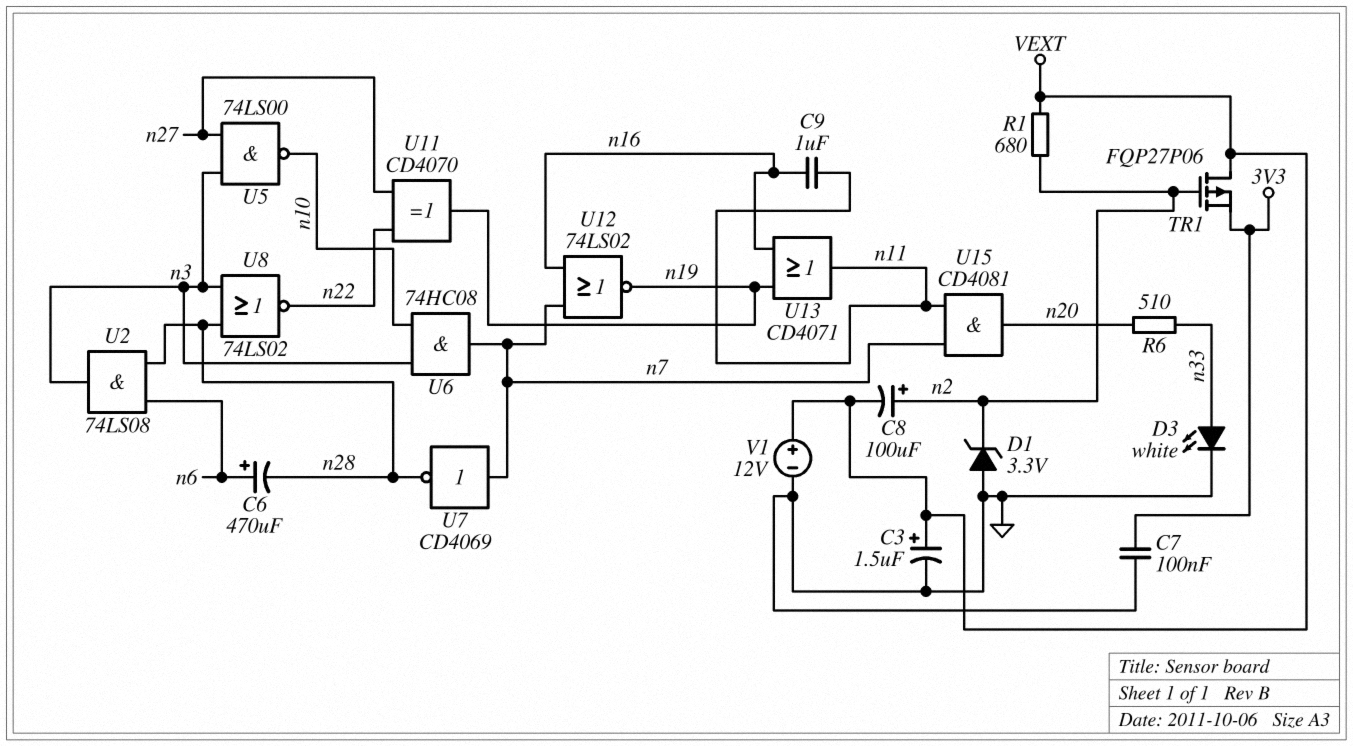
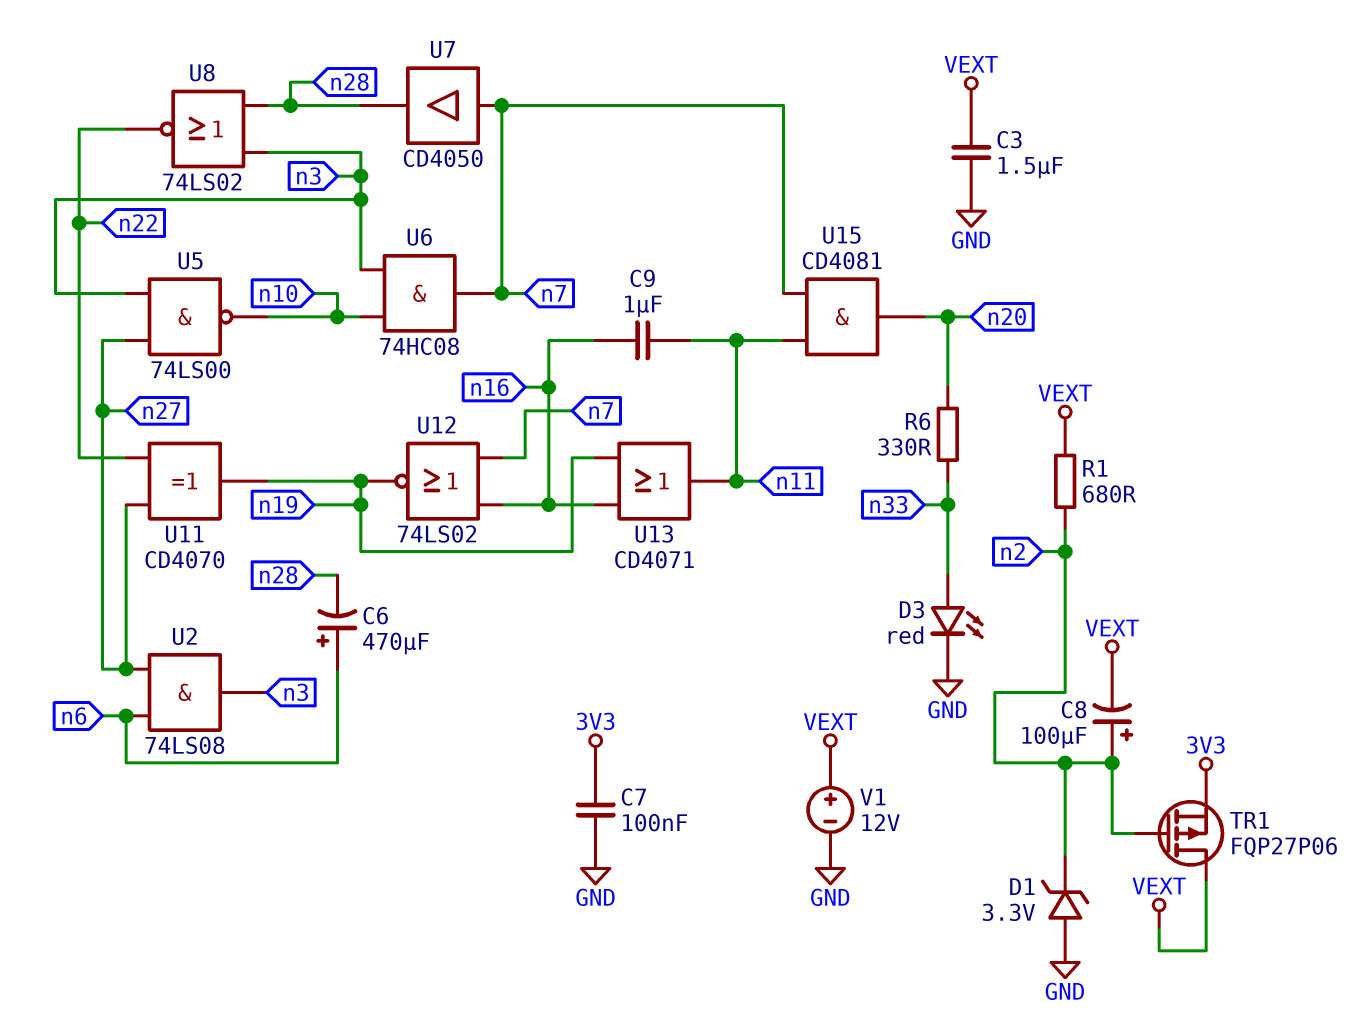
C3: 1.5uF (plus VEXT, minus GND) -> 1.5uF (GND, VEXT)
D3: LED white (A n33, K GND) -> LED red (A n33, K GND)
R6: 510 (n20, n33) -> 330 (n20, n33)
U2: AND 74LS08 (in n6, in n28, out n3) -> AND 74LS08 (in n6, in n27, out n3)
U7: NOT CD4069 (in n7, out n28) -> buffer CD4050 (in n7, out n28)

